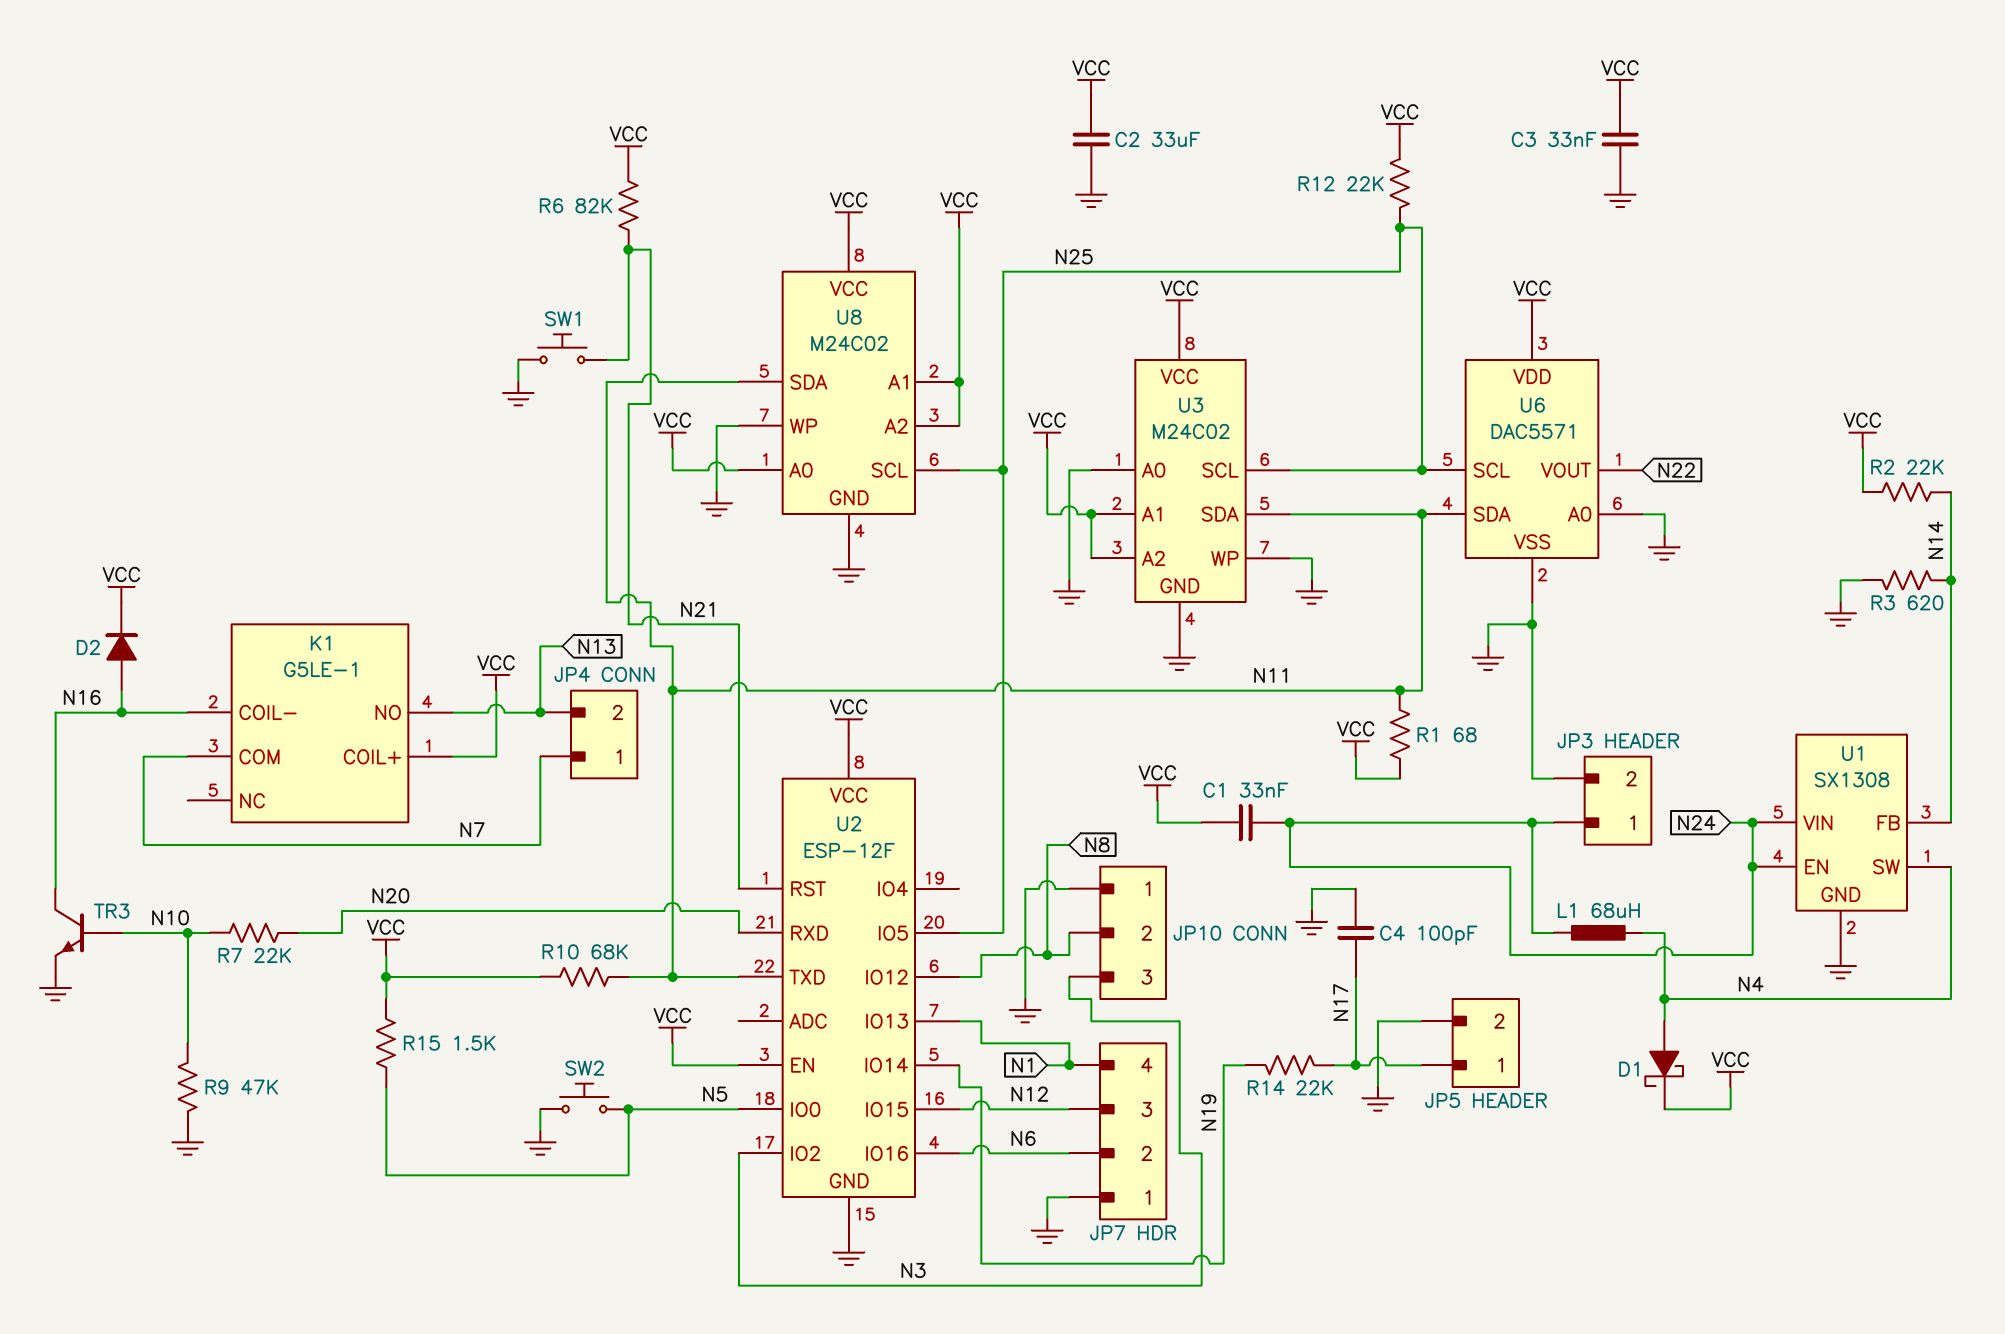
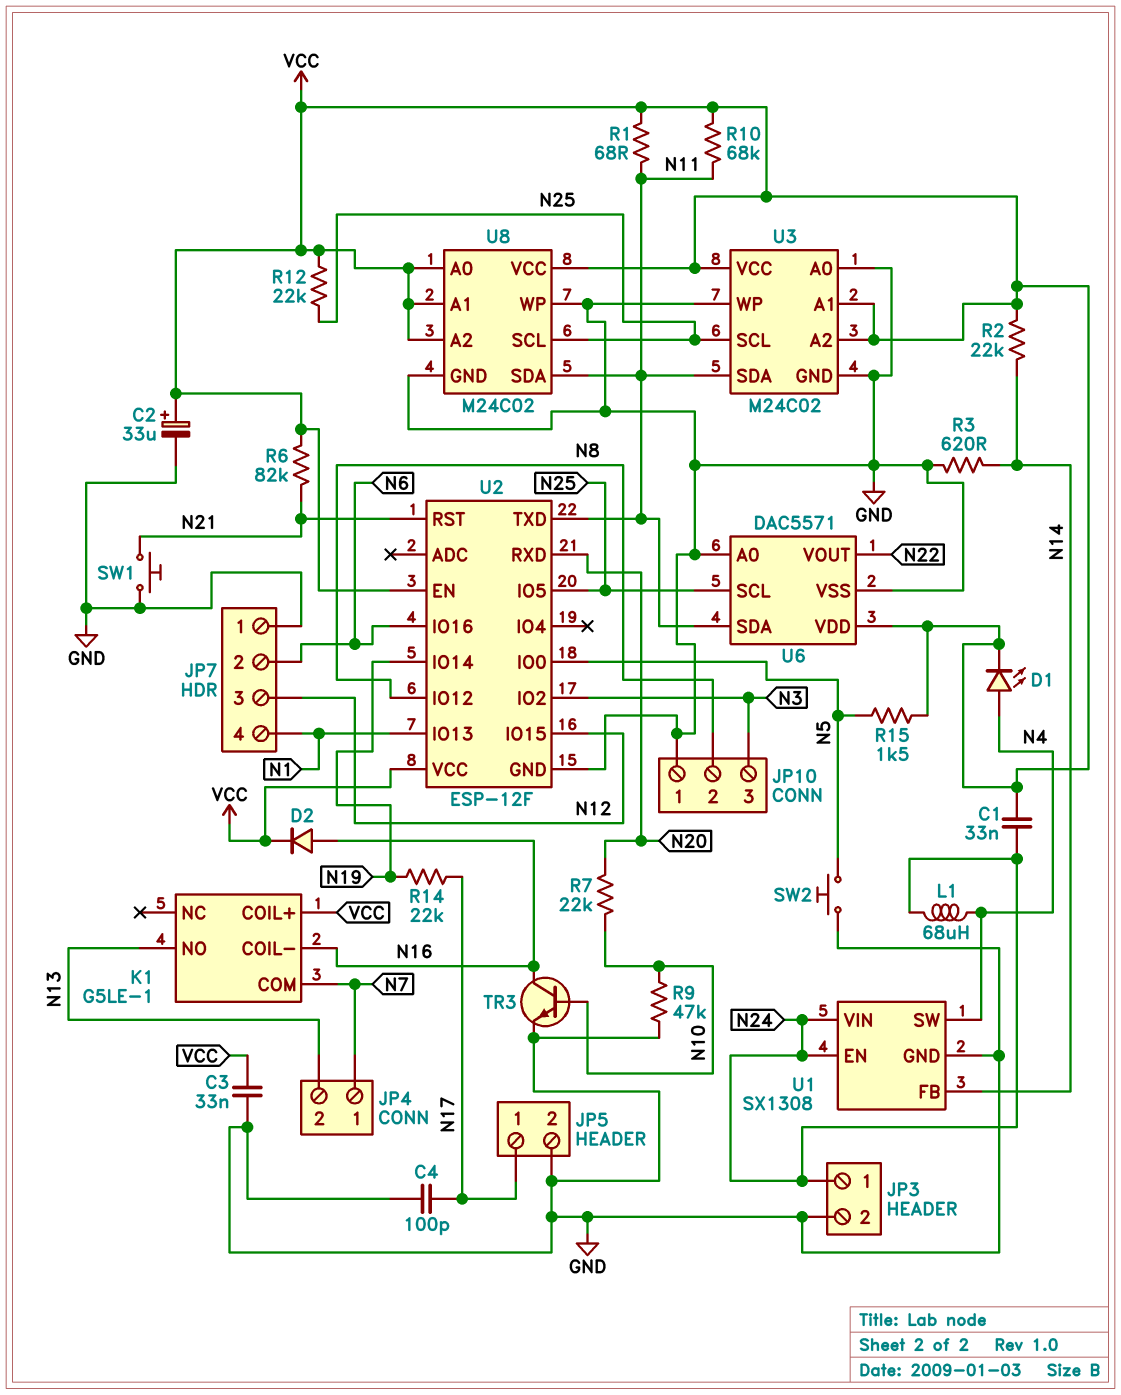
C2: 33uF (GND, VCC) -> 33uF (plus VCC, minus GND)
D1: schottky (A N4, K VCC) -> LED (A N4, K VCC)

